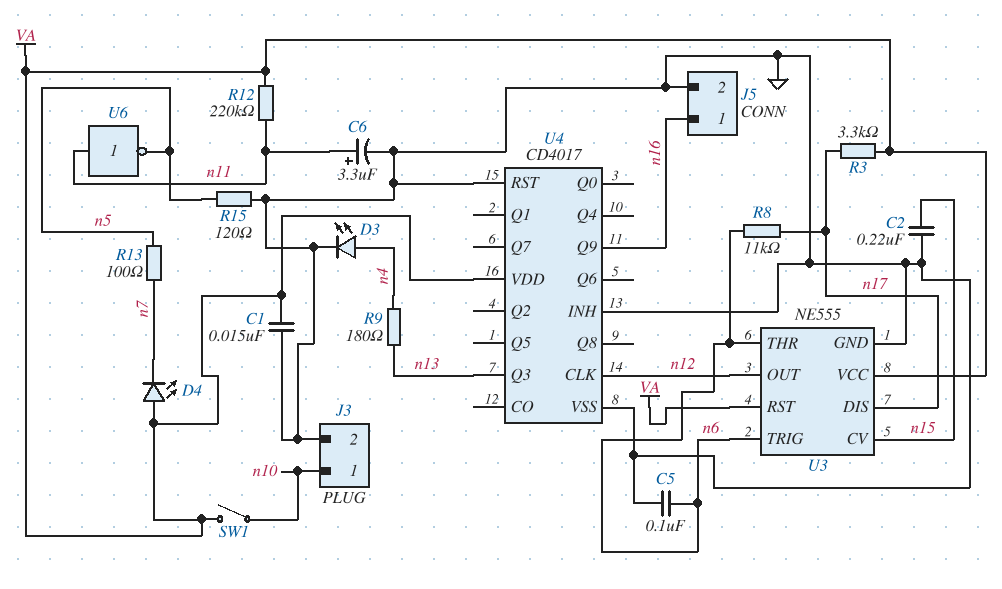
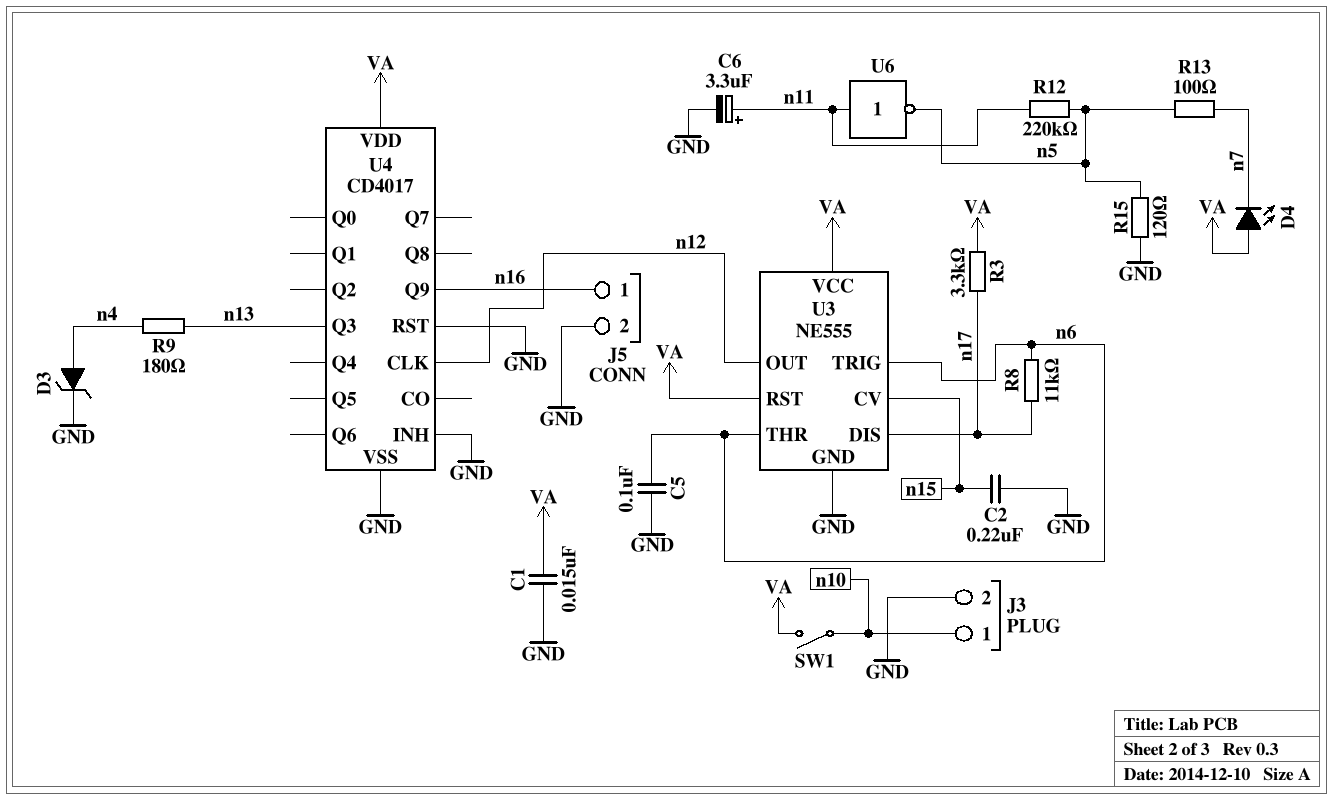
D3: LED (A n4, K GND) -> zener (A n4, K GND)
R12: 220k (VA, n11) -> 220k (n5, n11)

